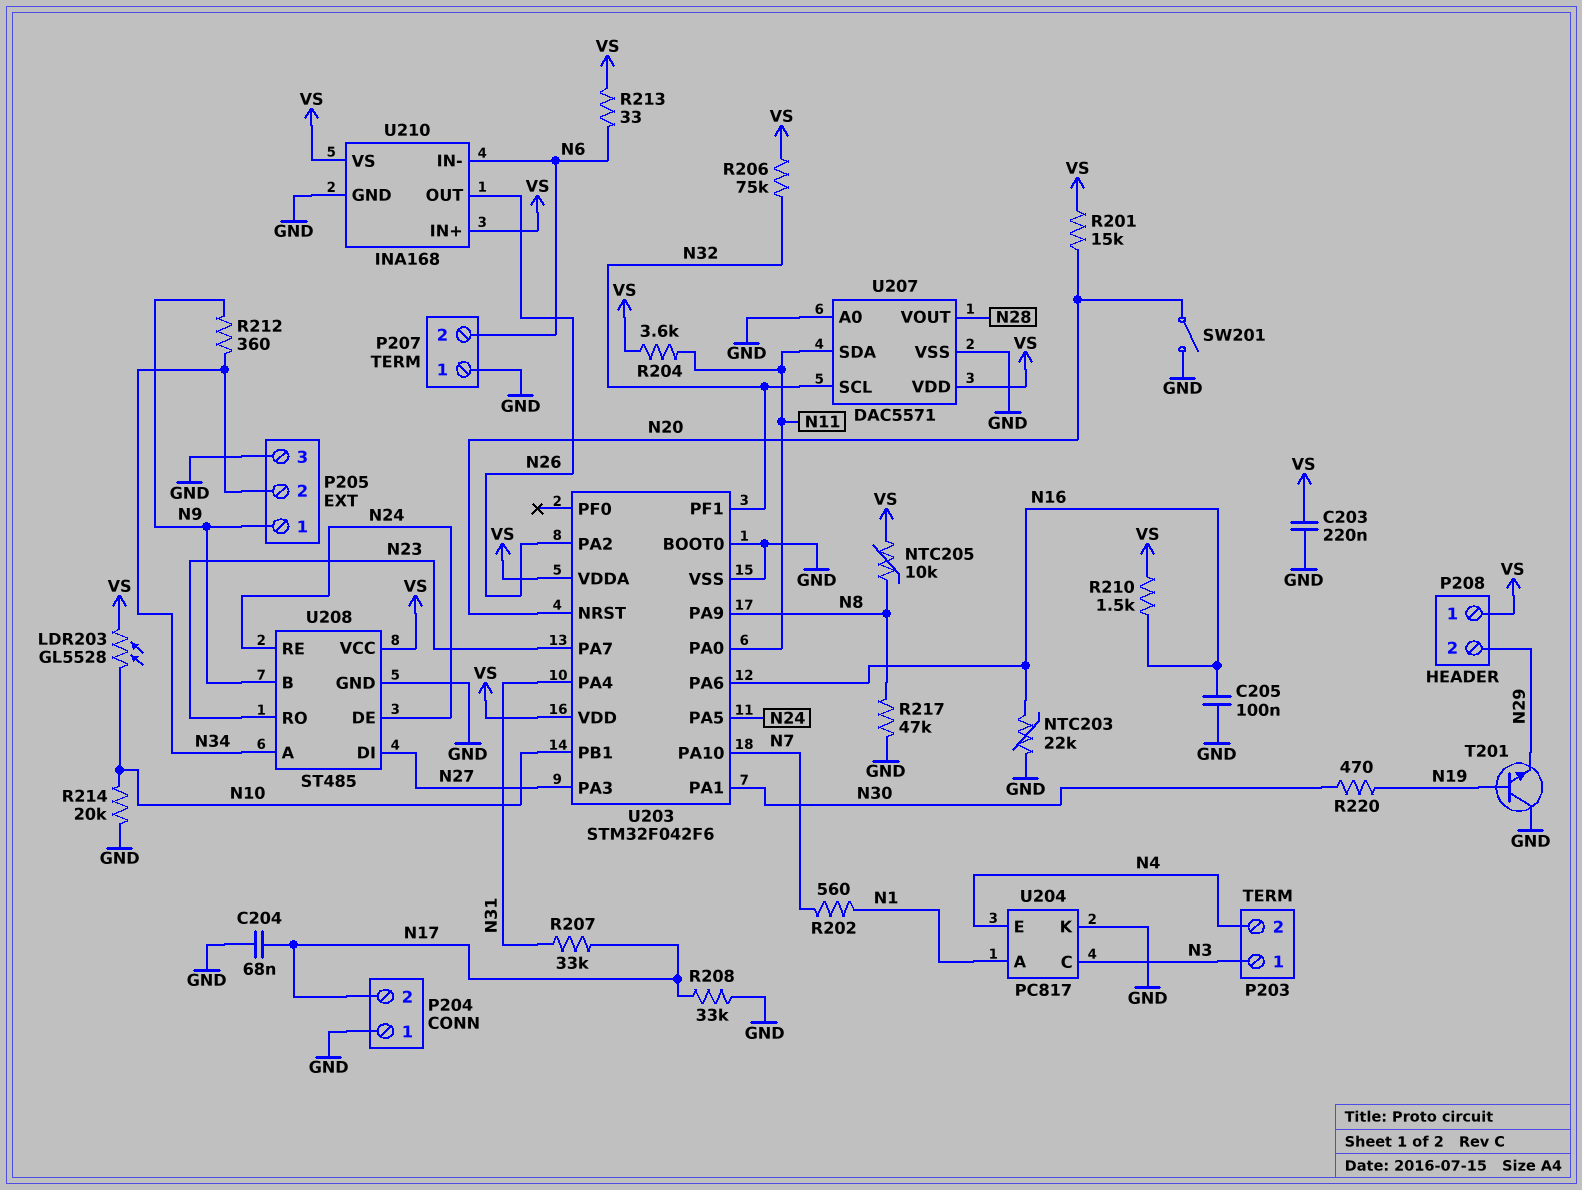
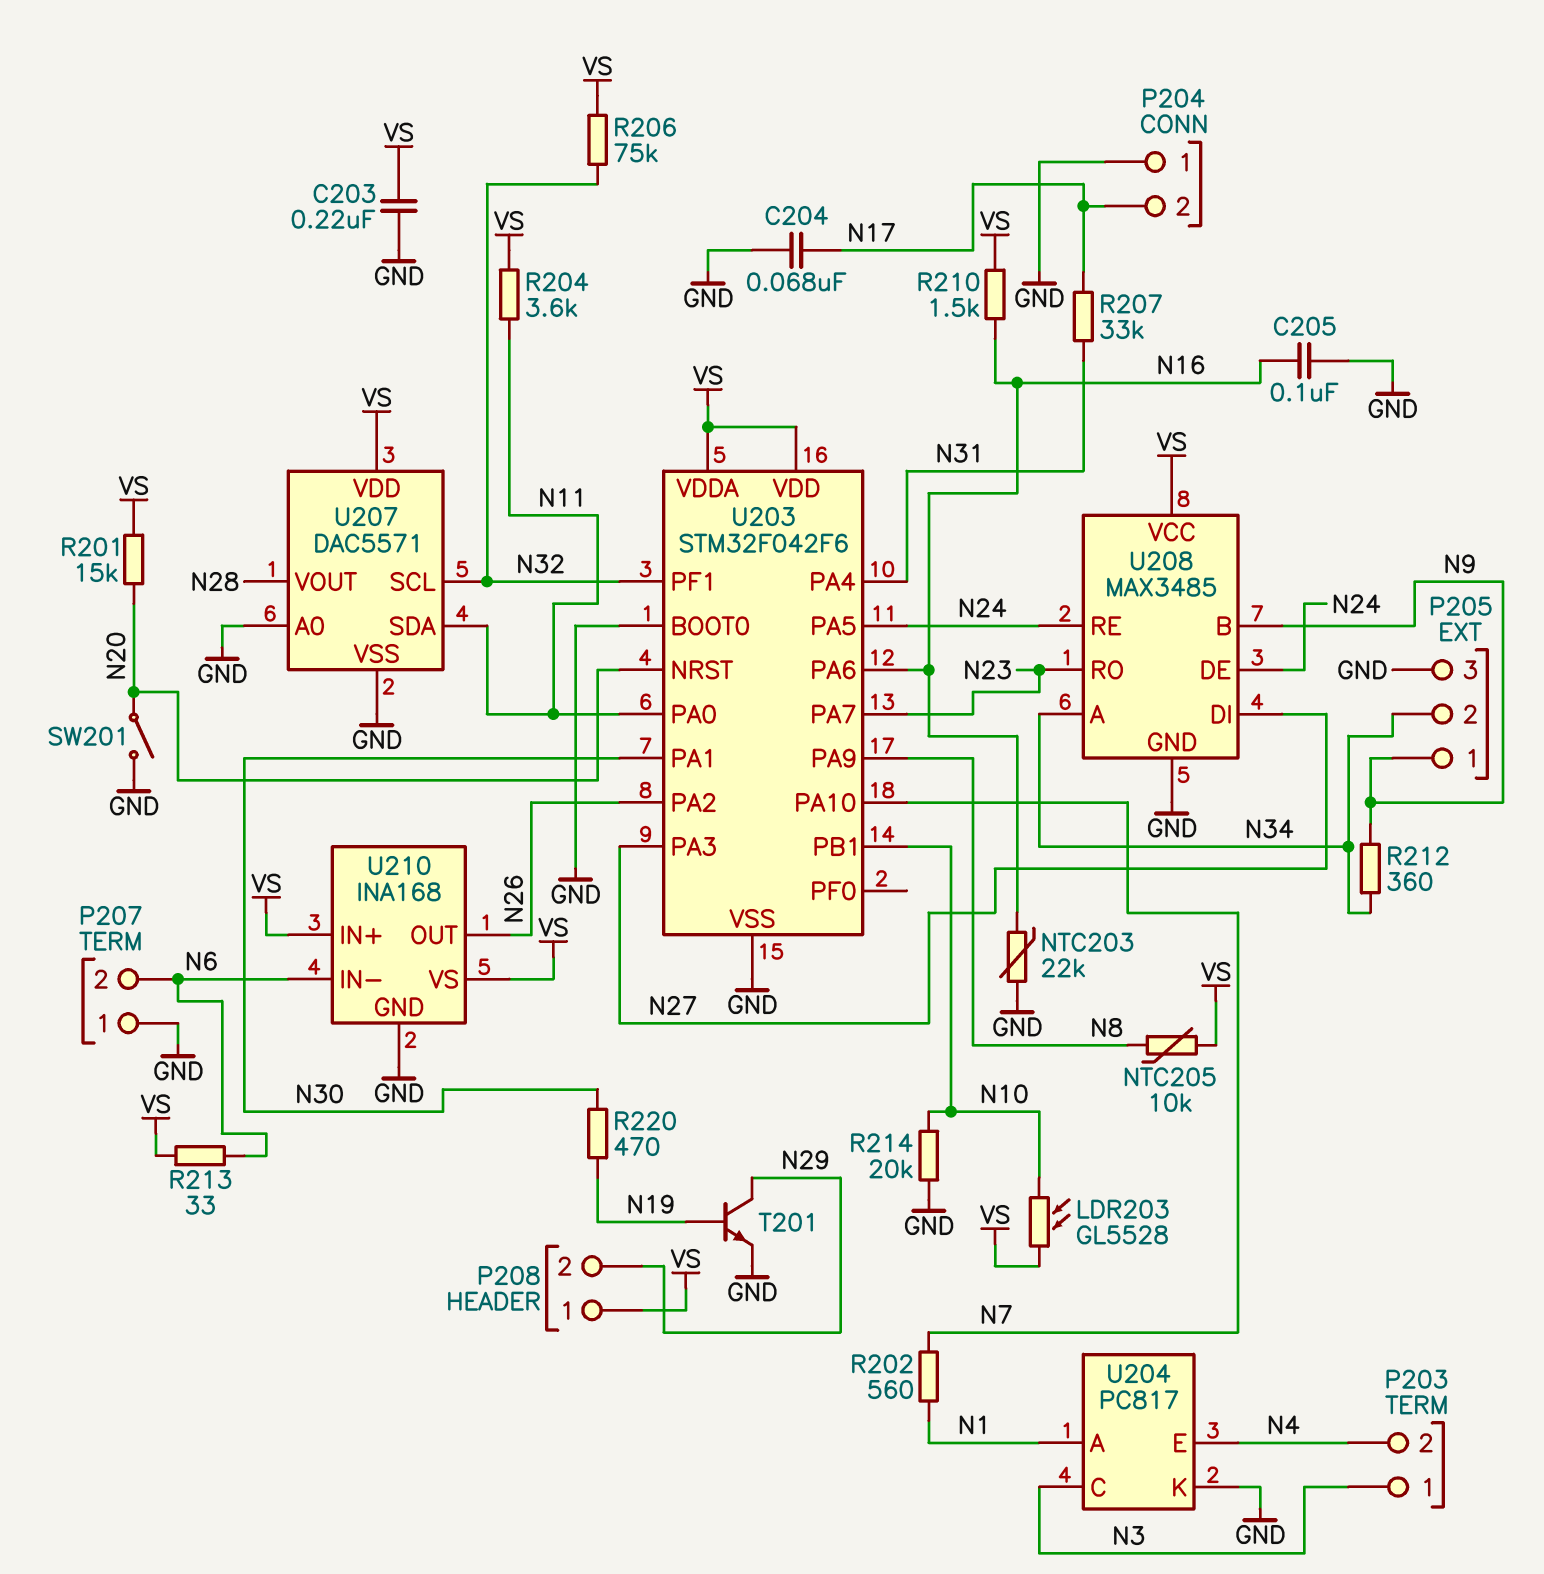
R208: 33k (GND, N17) -> none
R217: 47k (GND, N8) -> none
T201: NPN (B N19, C GND, E N29) -> NPN (B N19, C N29, E GND)
U208: ST485 -> MAX3485

